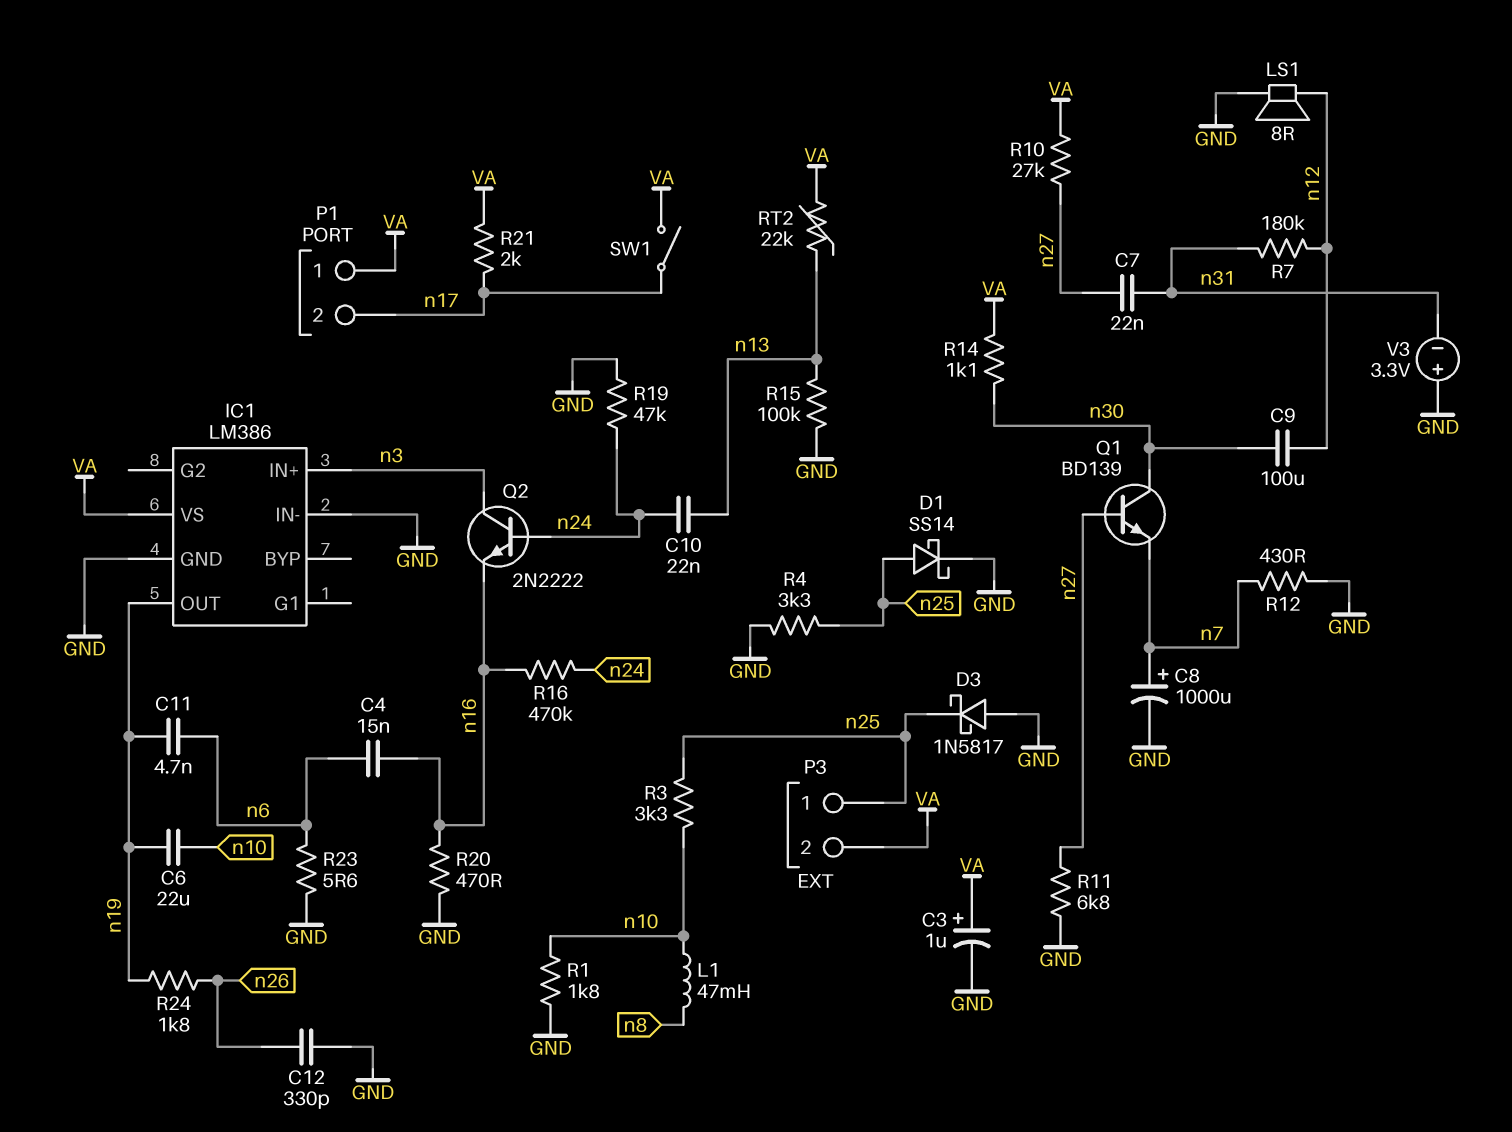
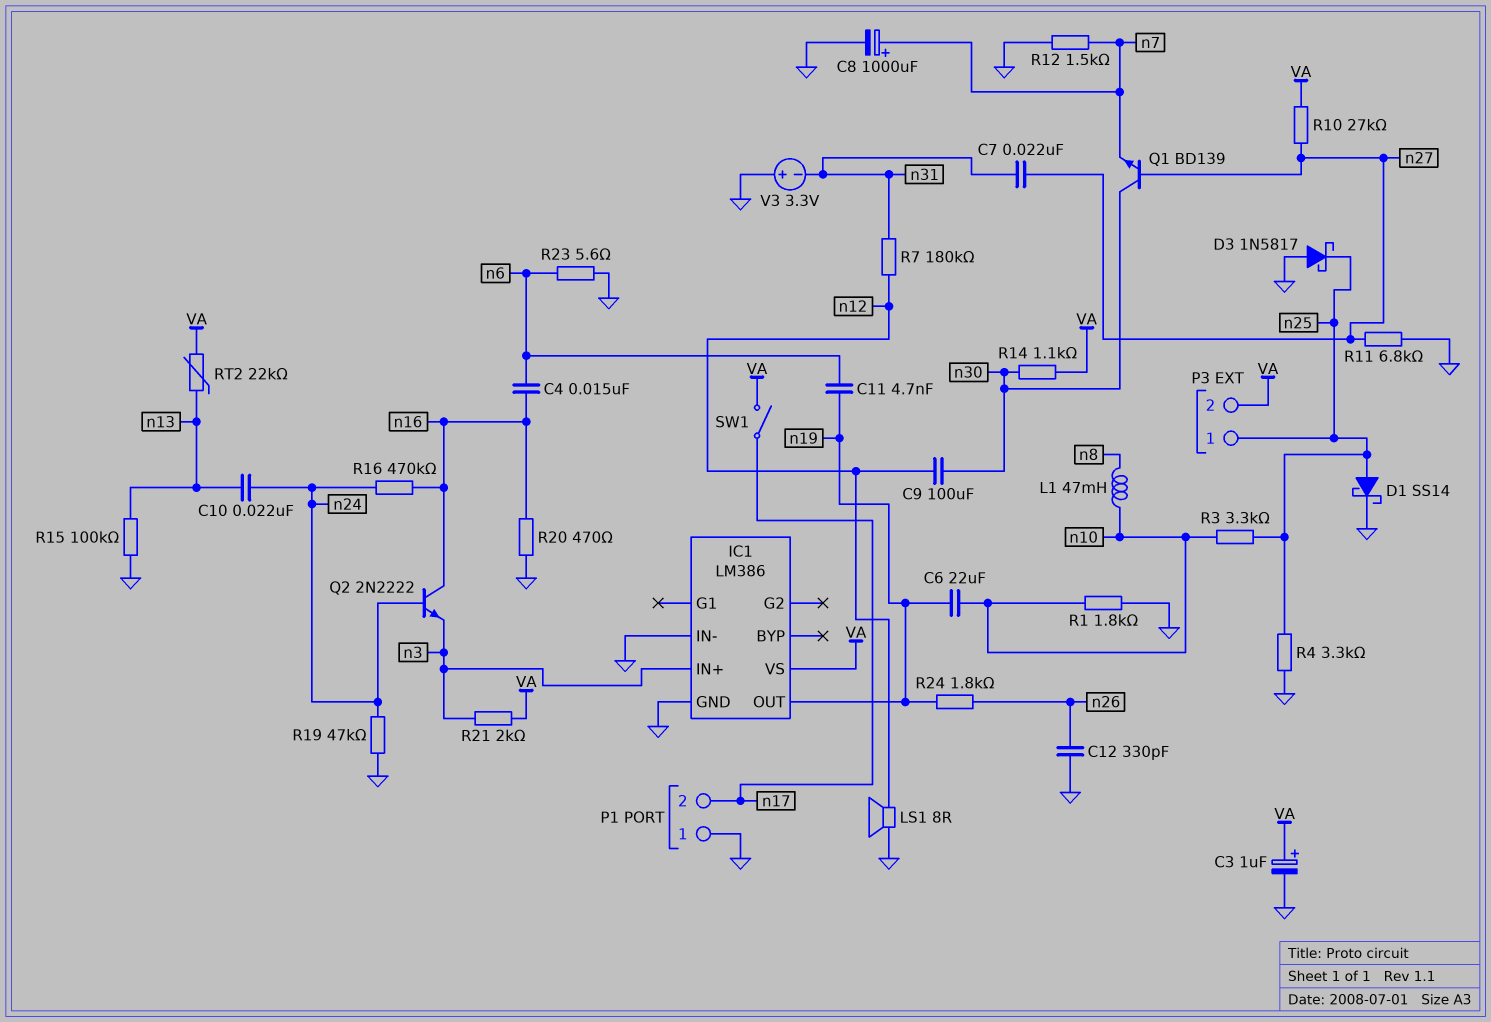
P1 pin 1: VA -> GND
Q2: NPN 2N2222 (B n24, C n3, E n16) -> NPN 2N2222 (B n24, C n16, E n3)
R12: 430 (GND, n7) -> 1.5k (GND, n7)
R21: 2k (VA, n17) -> 2k (VA, n3)

